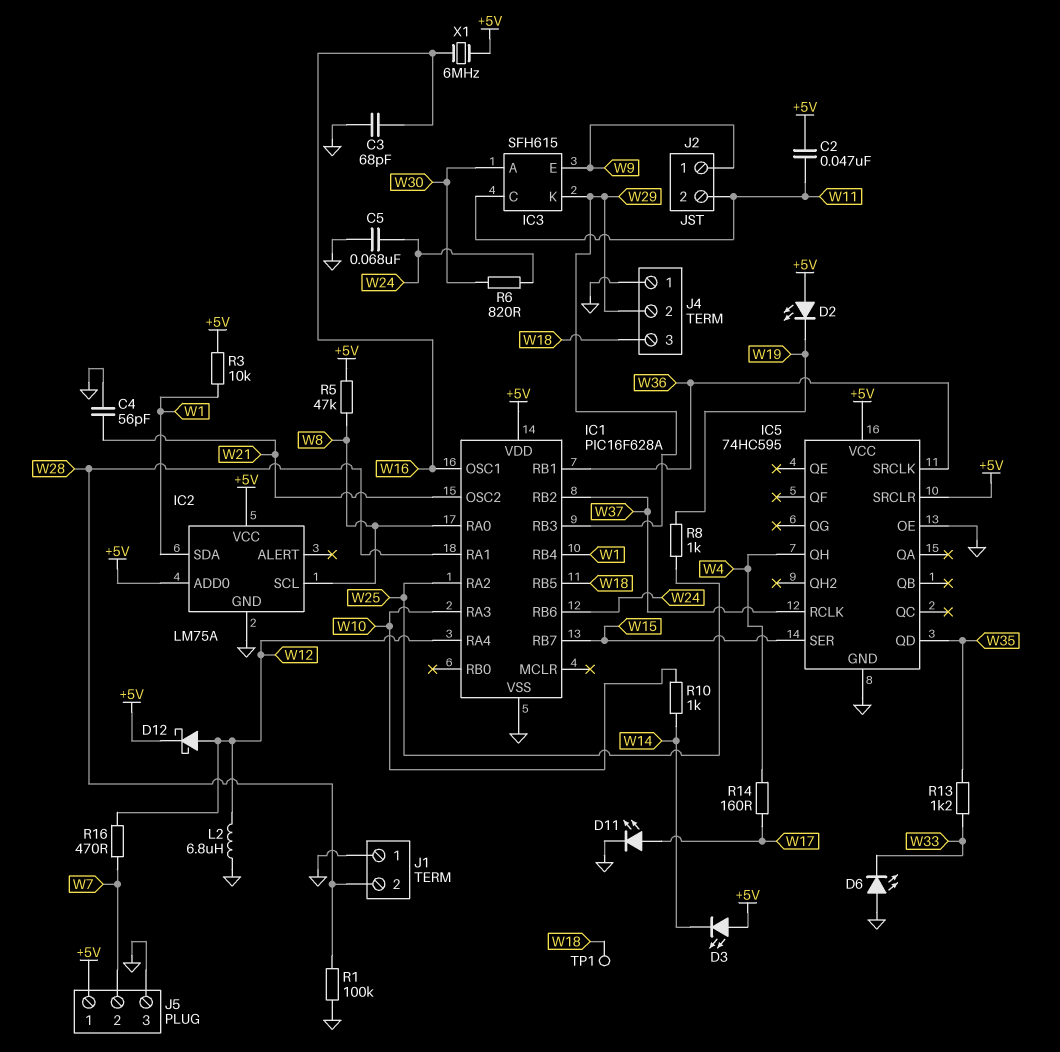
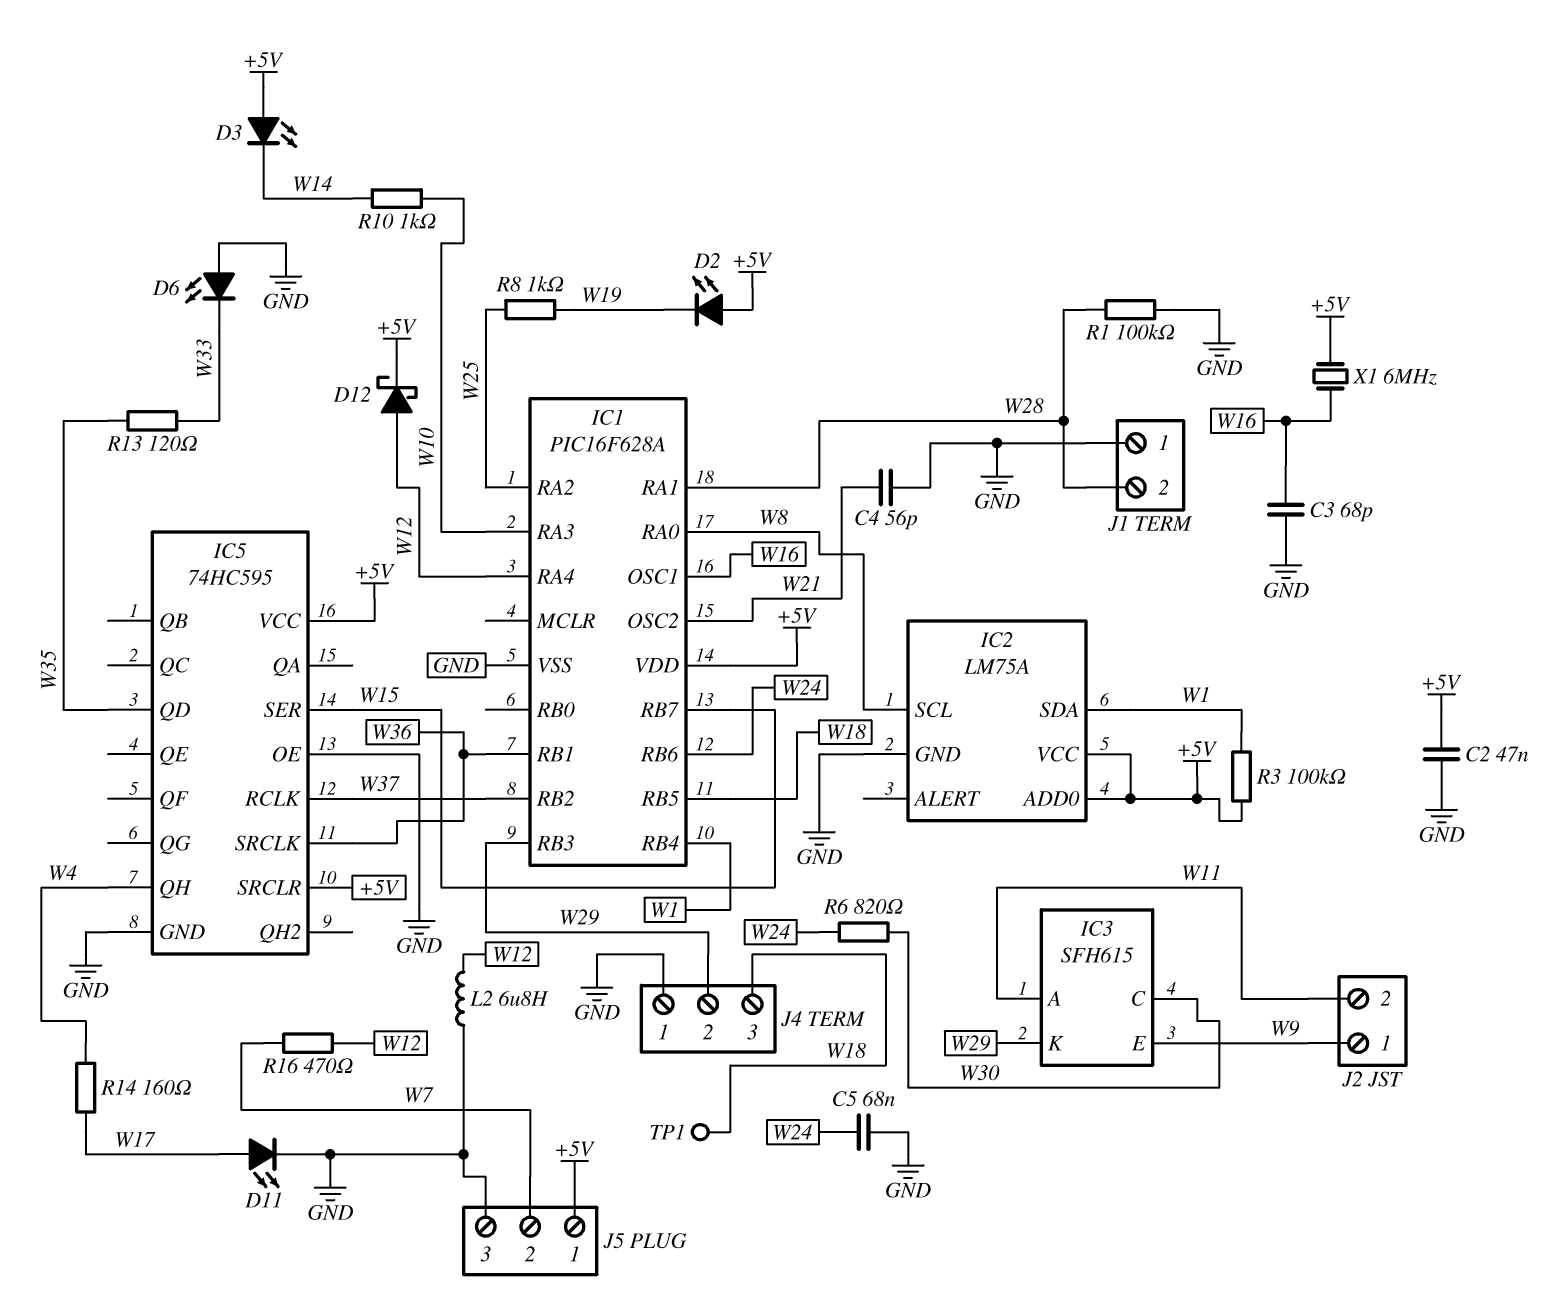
C2: 47nF (+5V, W11) -> 47nF (+5V, GND)
IC3 pin A: W30 -> W11
IC3 pin C: W11 -> W30
R3: 10k (+5V, W1) -> 100k (+5V, W1)
R5: 47k (+5V, W8) -> none
R13: 1.2k (W33, W35) -> 120 (W33, W35)

